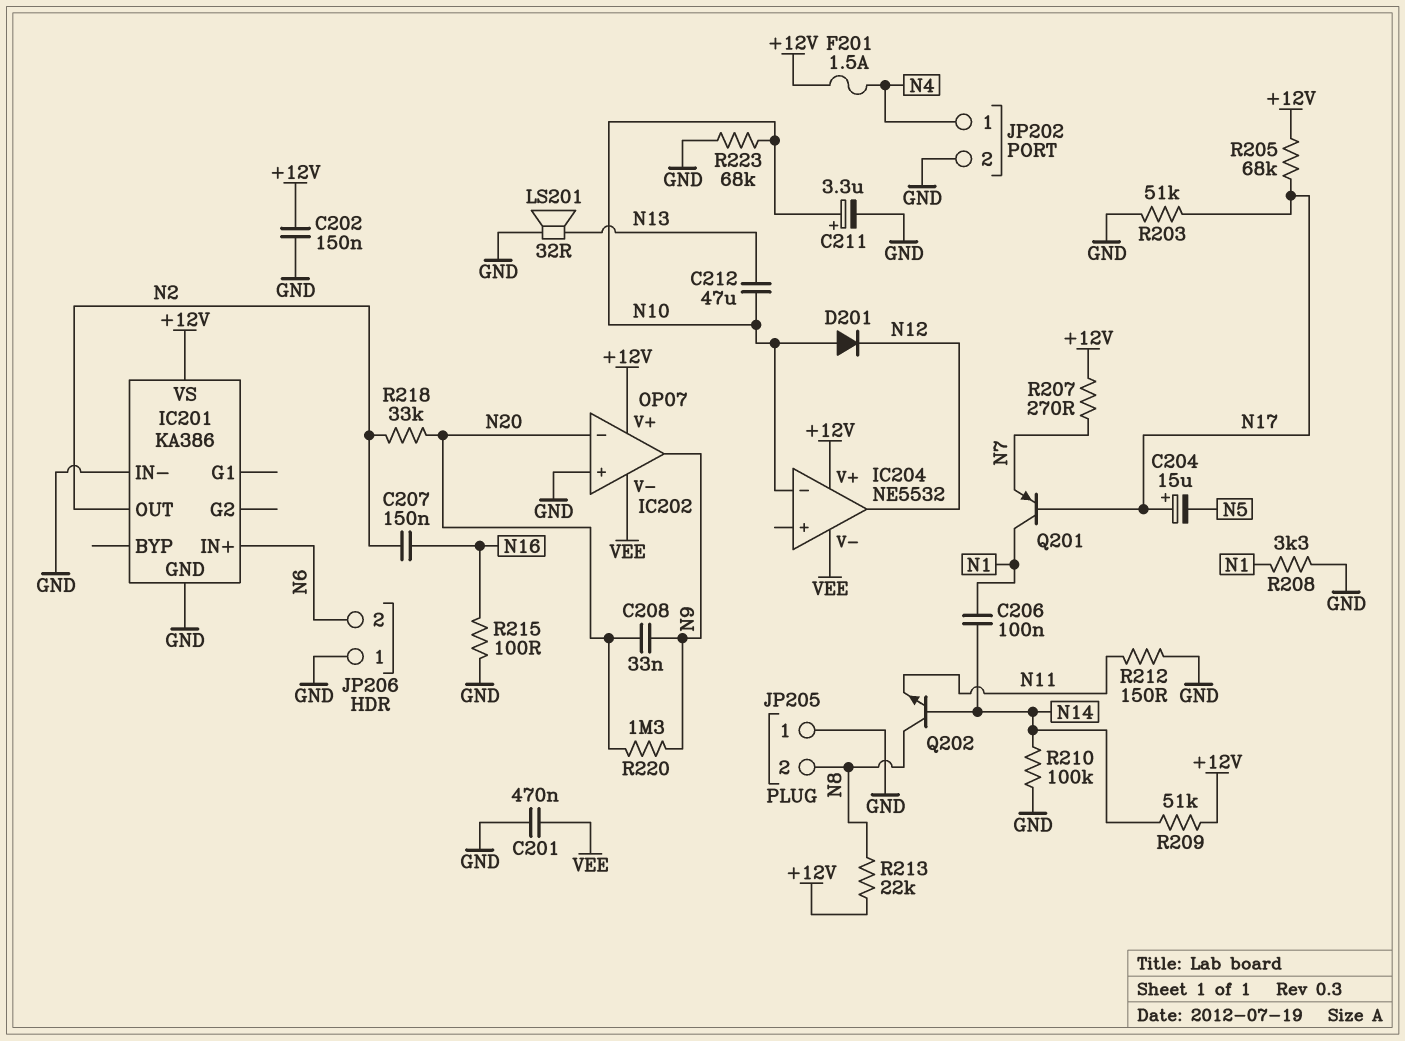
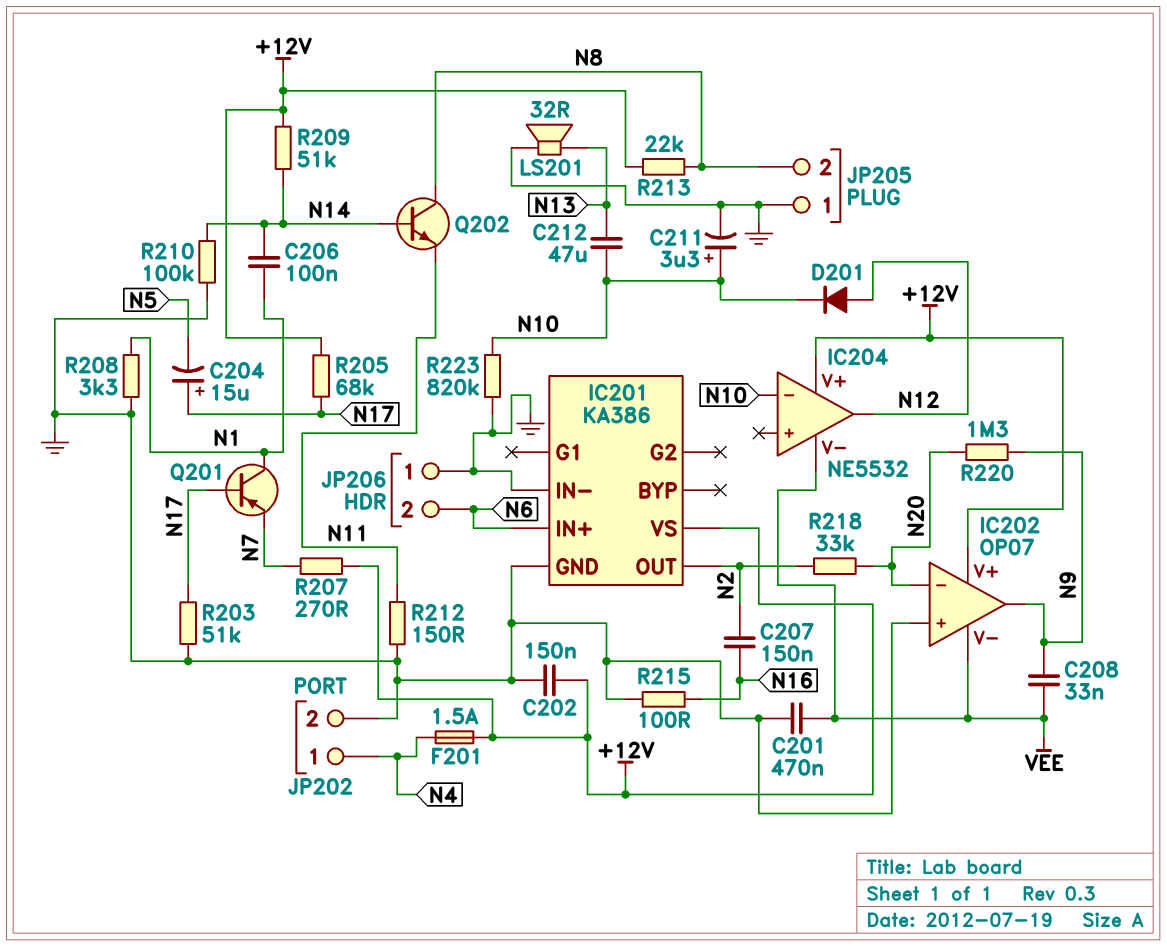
C208: 33nF (N9, N20) -> 33nF (N9, VEE)
D201: diode (A N10, K N12) -> diode (A N12, K N10)
R223: 68k (GND, N10) -> 820k (GND, N10)

